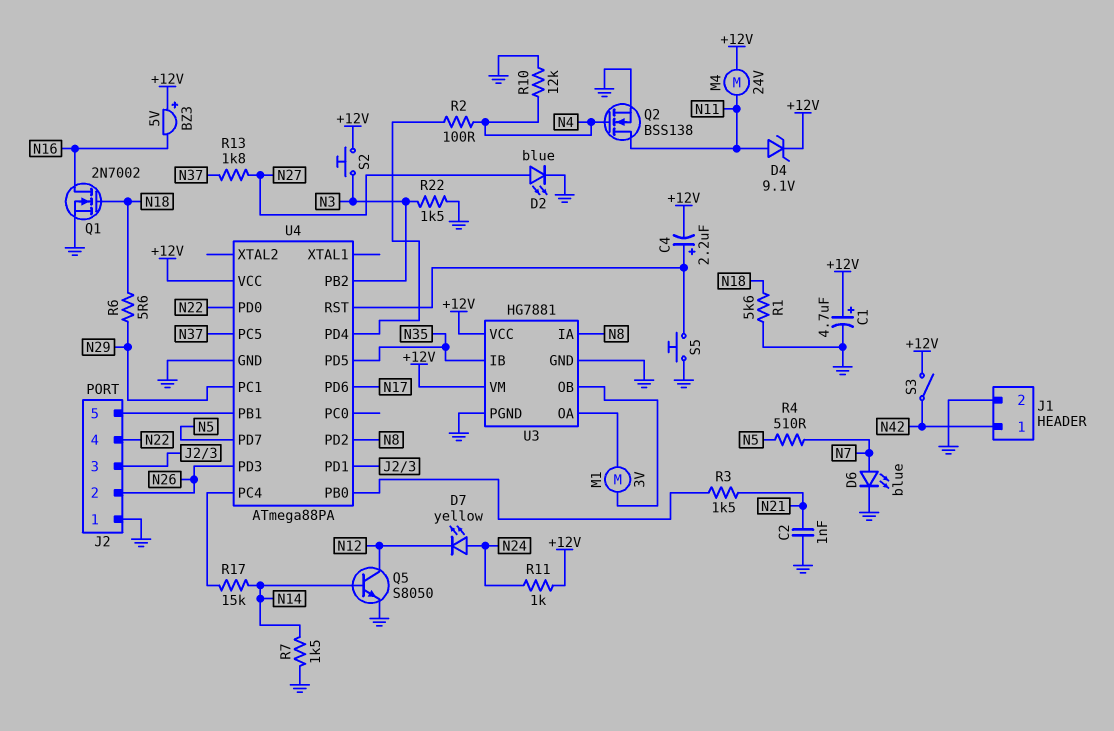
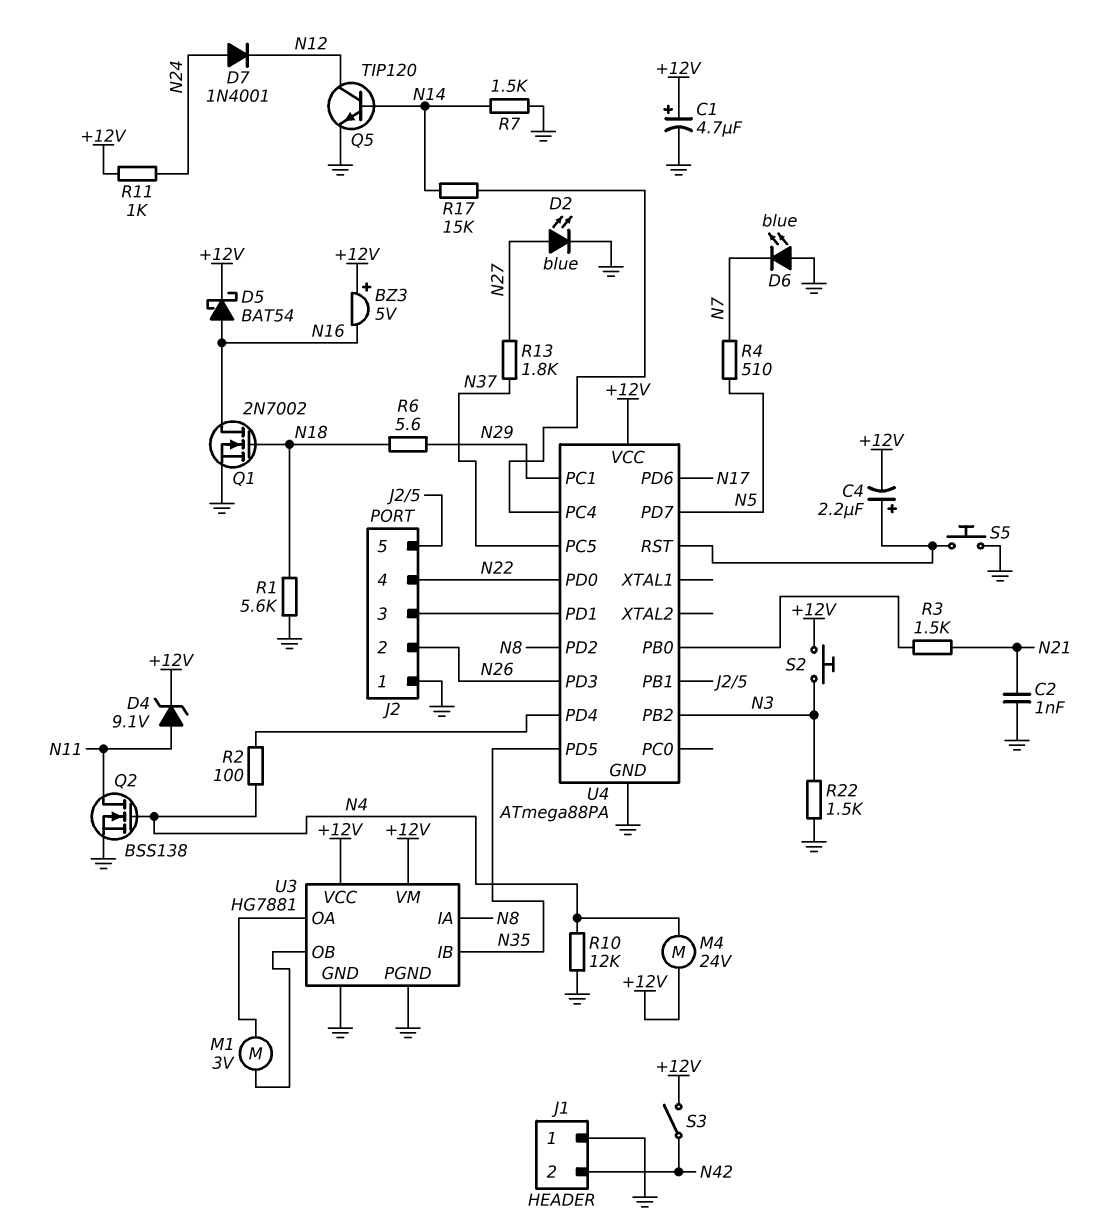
D5: none -> schottky BAT54 (A N16, K +12V)
D6: LED blue (A N7, K GND) -> LED blue (A GND, K N7)
D7: LED yellow (A N24, K N12) -> diode 1N4001 (A N24, K N12)
J1 pin 1: N42 -> GND
J1 pin 2: GND -> N42
M4: motor 24V (+12V, N11) -> motor 24V (+12V, N4)
Q5: NPN S8050 (B N14, C N12, E GND) -> NPN TIP120 (B N14, C N12, E GND)

